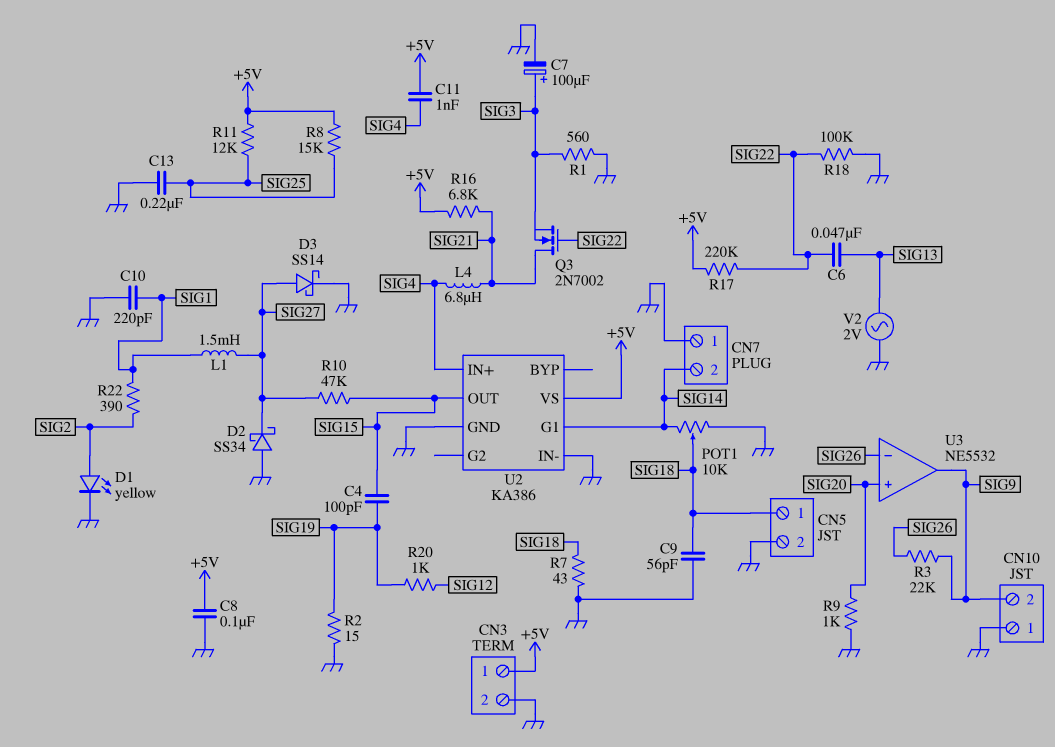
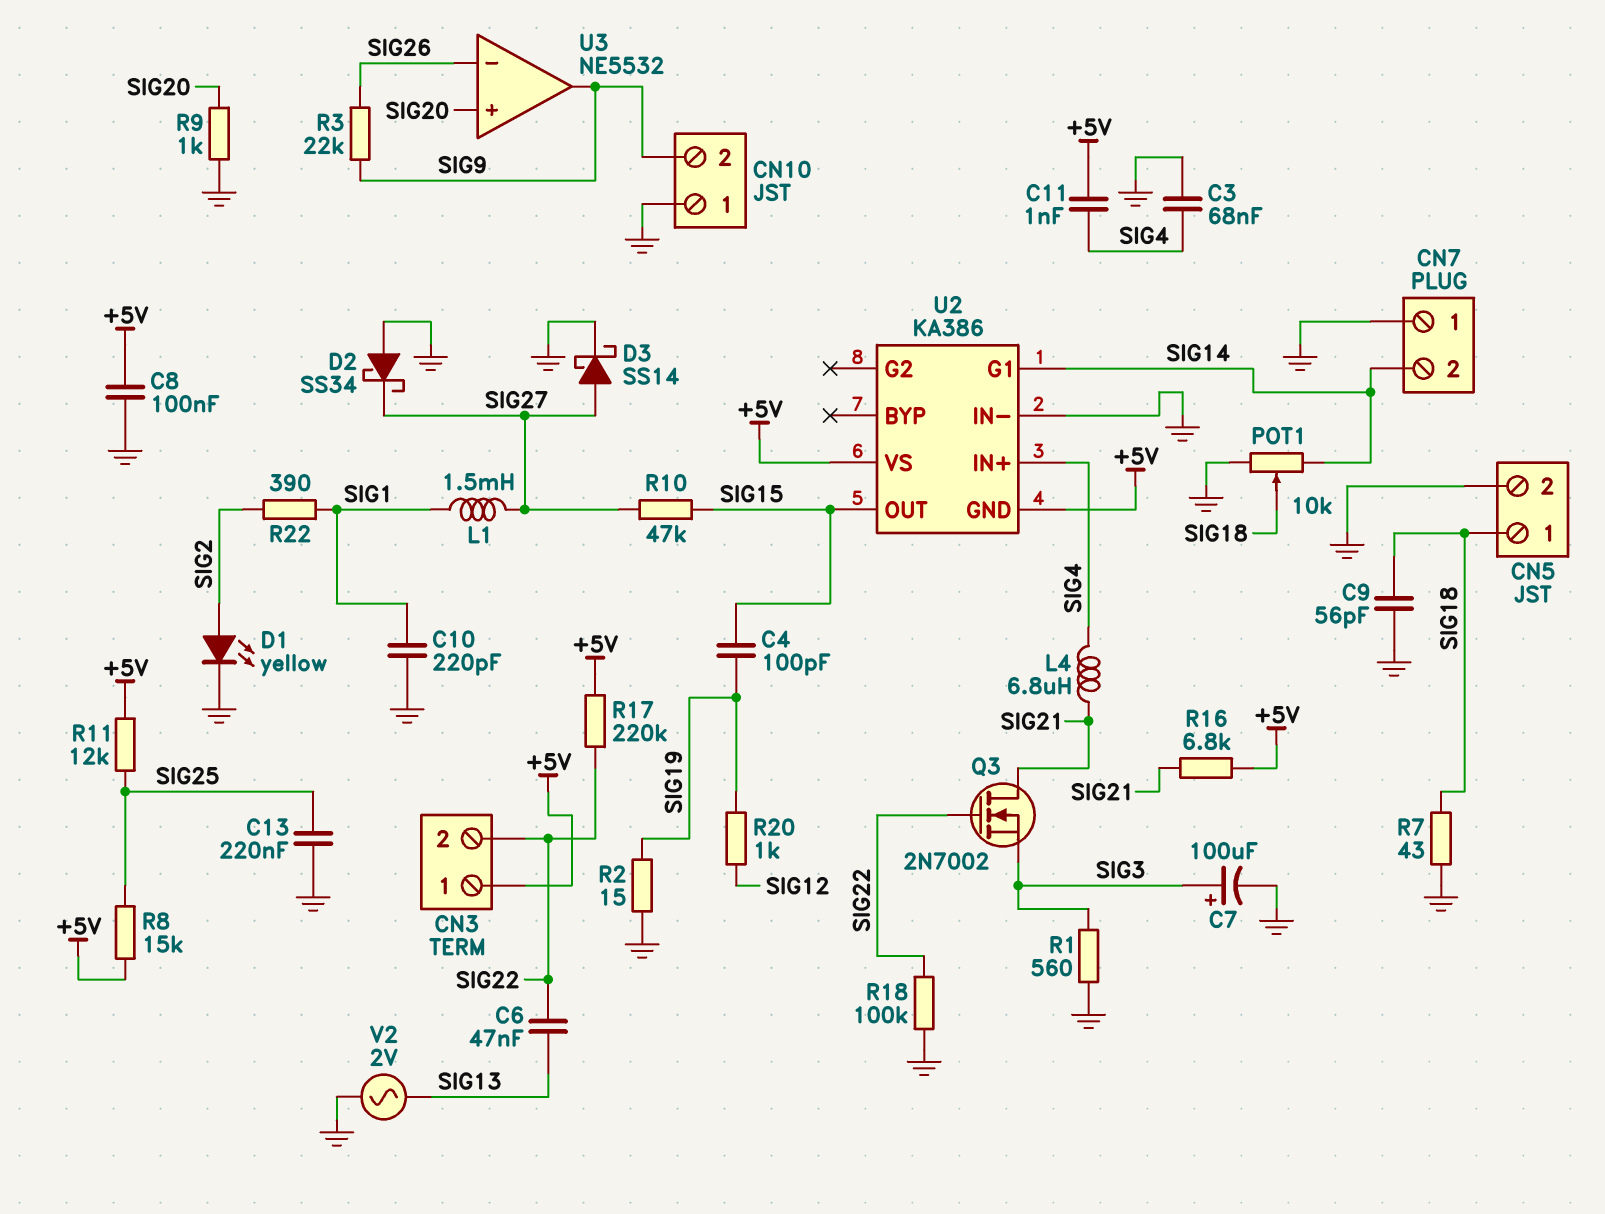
C3: none -> 68nF (GND, SIG4)
CN3 pin 2: GND -> SIG22
U2 pin GND: GND -> +5V

